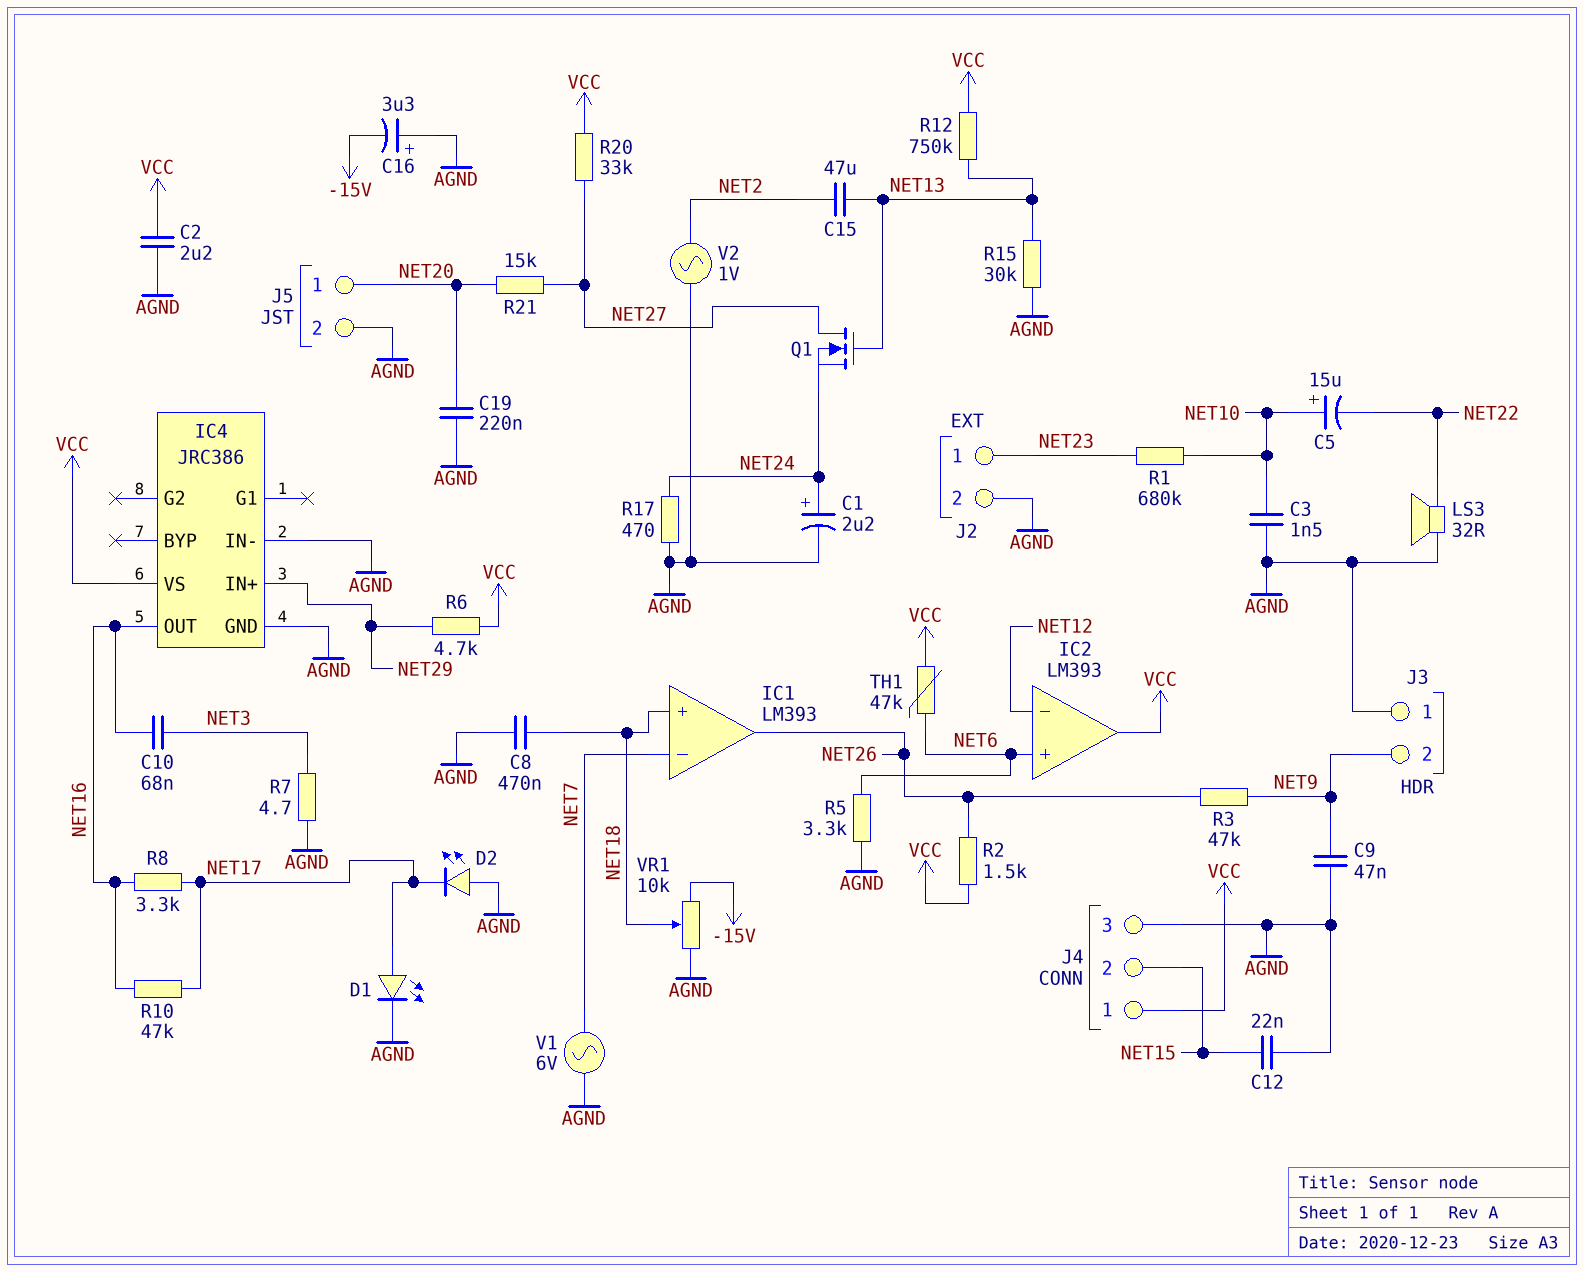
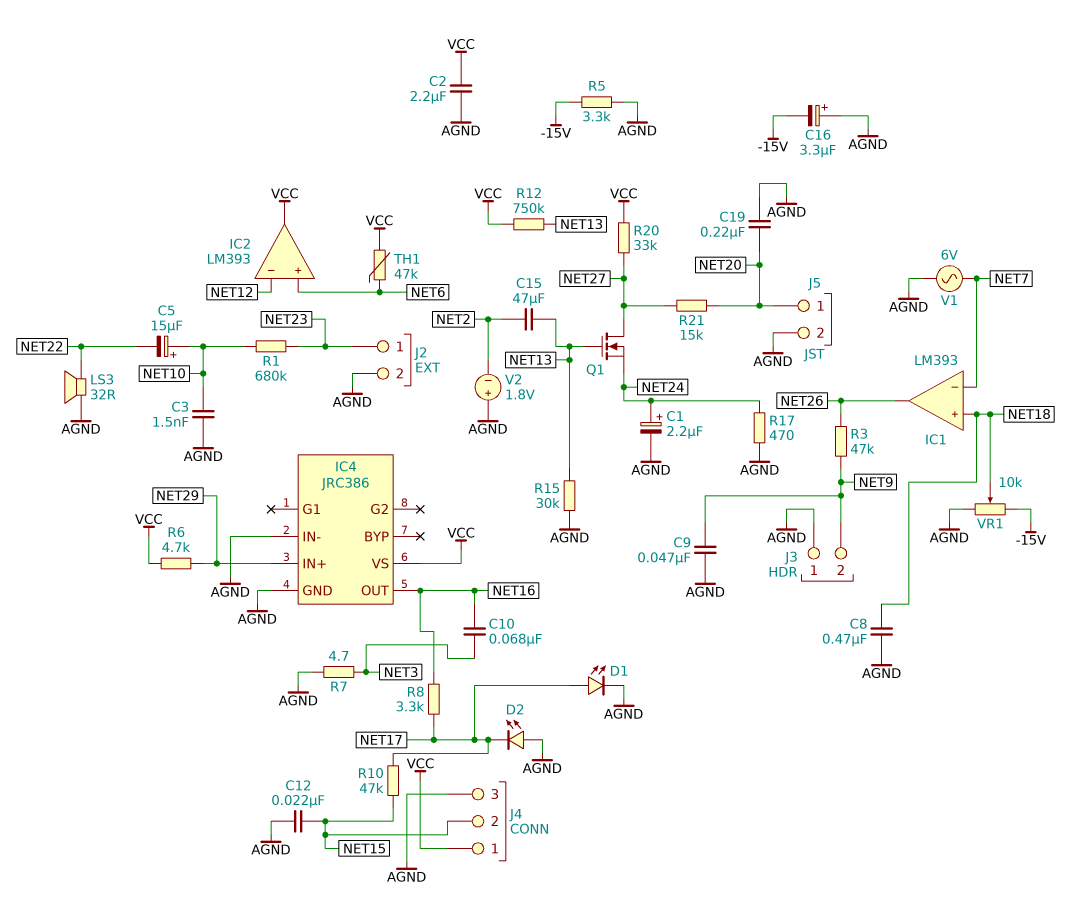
R2: 1.5k (NET26, VCC) -> none
R5: 3.3k (AGND, NET6) -> 3.3k (-15V, AGND)
R10: 47k (NET16, NET17) -> 47k (NET15, NET17)
V2: AC 1V (AGND, NET2) -> 1.8V (plus AGND, minus NET2)

